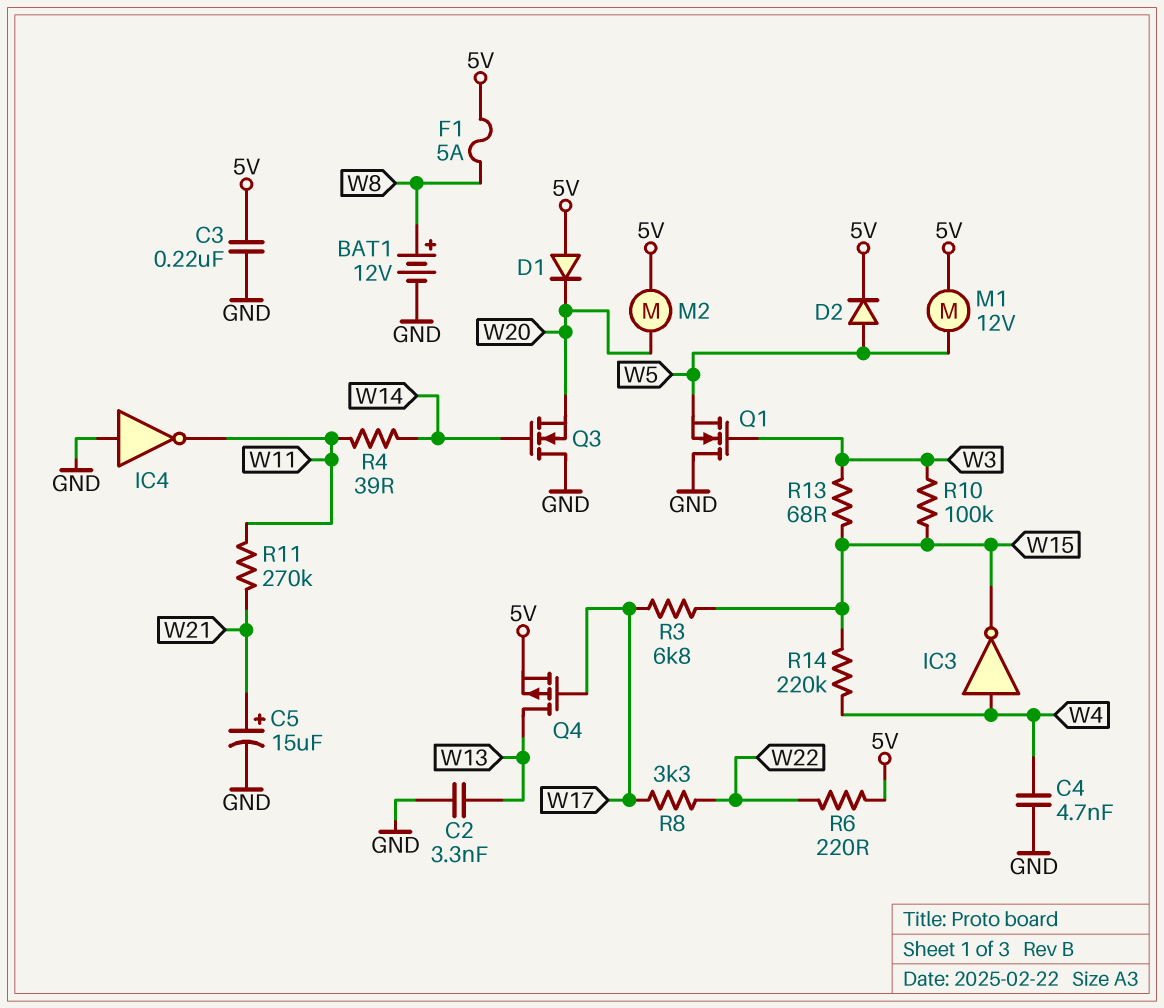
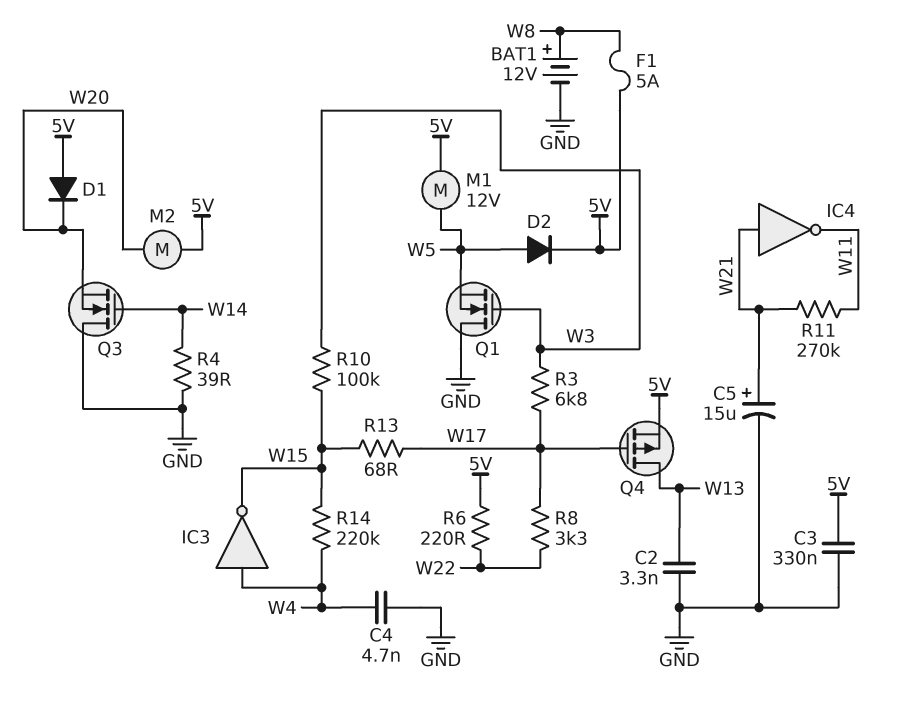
C3: 220nF (5V, GND) -> 330nF (5V, GND)
IC4: NOT (in GND, out W11) -> NOT (in W21, out W11)
R3: 6.8k (W15, W17) -> 6.8k (W3, W17)
R4: 39 (W11, W14) -> 39 (GND, W14)
R13: 68 (W3, W15) -> 68 (W15, W17)

